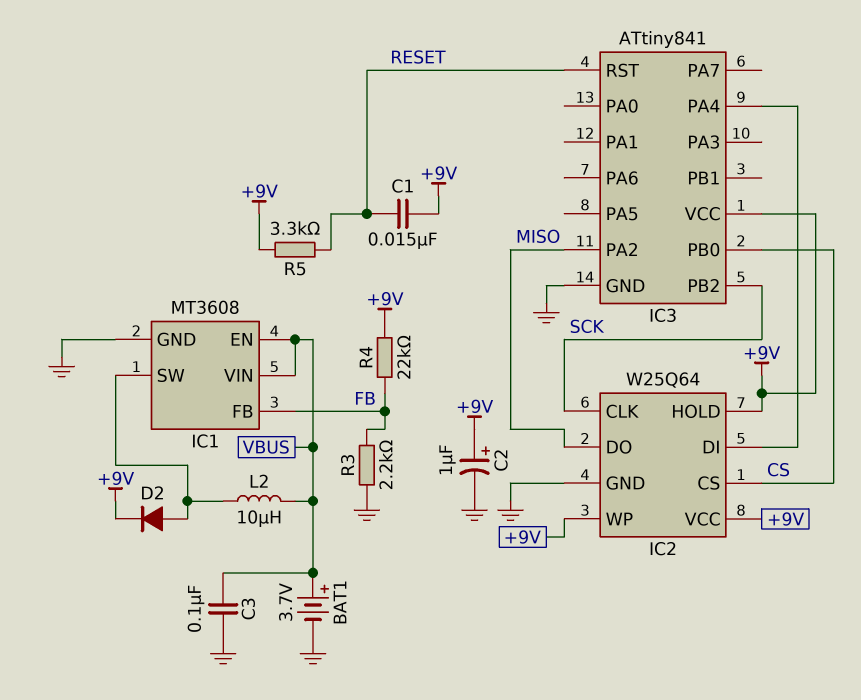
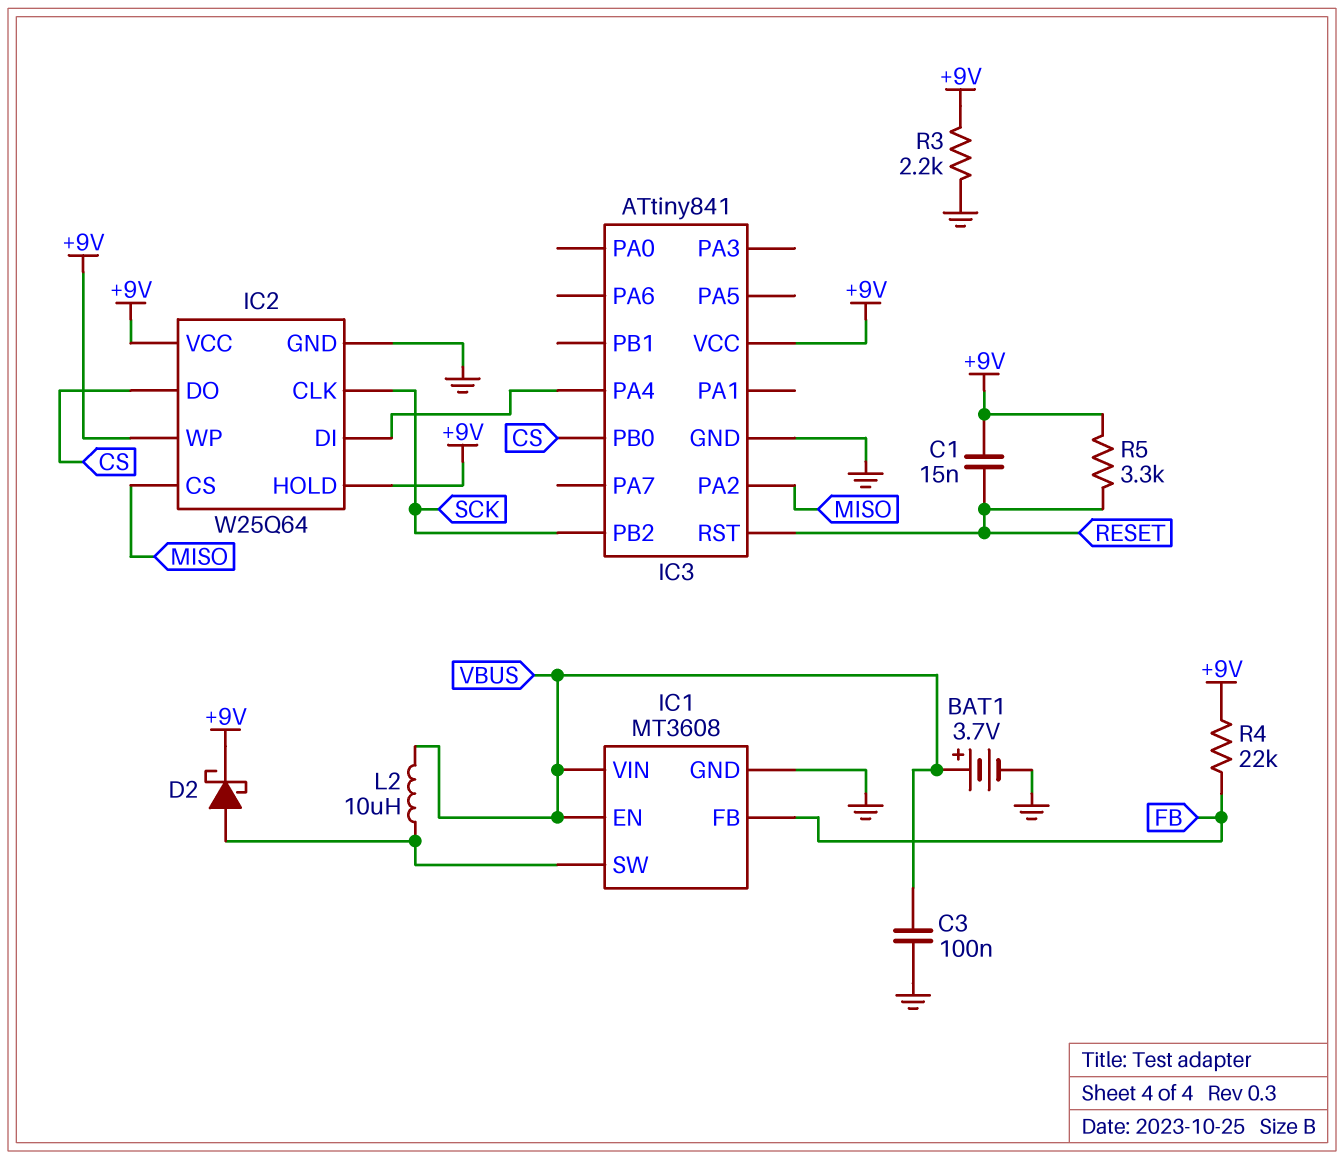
C2: 1uF (plus +9V, minus GND) -> none
D2: diode (A IC1/SW, K +9V) -> schottky (A IC1/SW, K +9V)
IC2 pin CS: CS -> MISO
IC2 pin DO: MISO -> CS
R3: 2.2k (FB, GND) -> 2.2k (+9V, GND)

